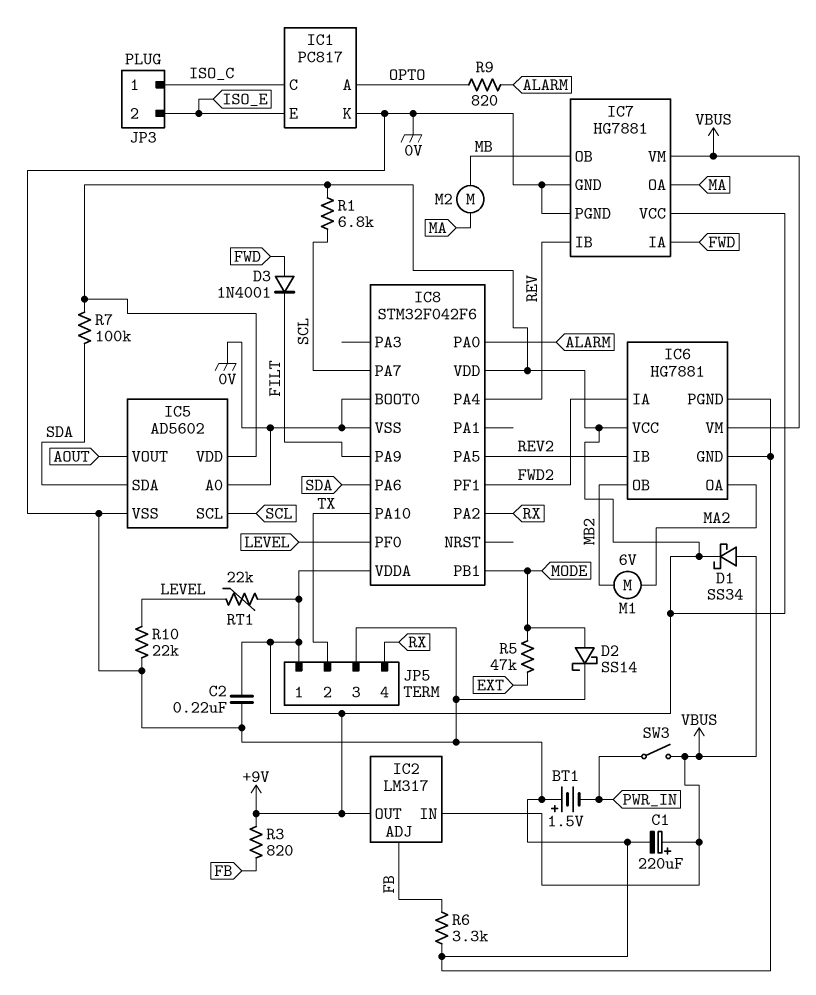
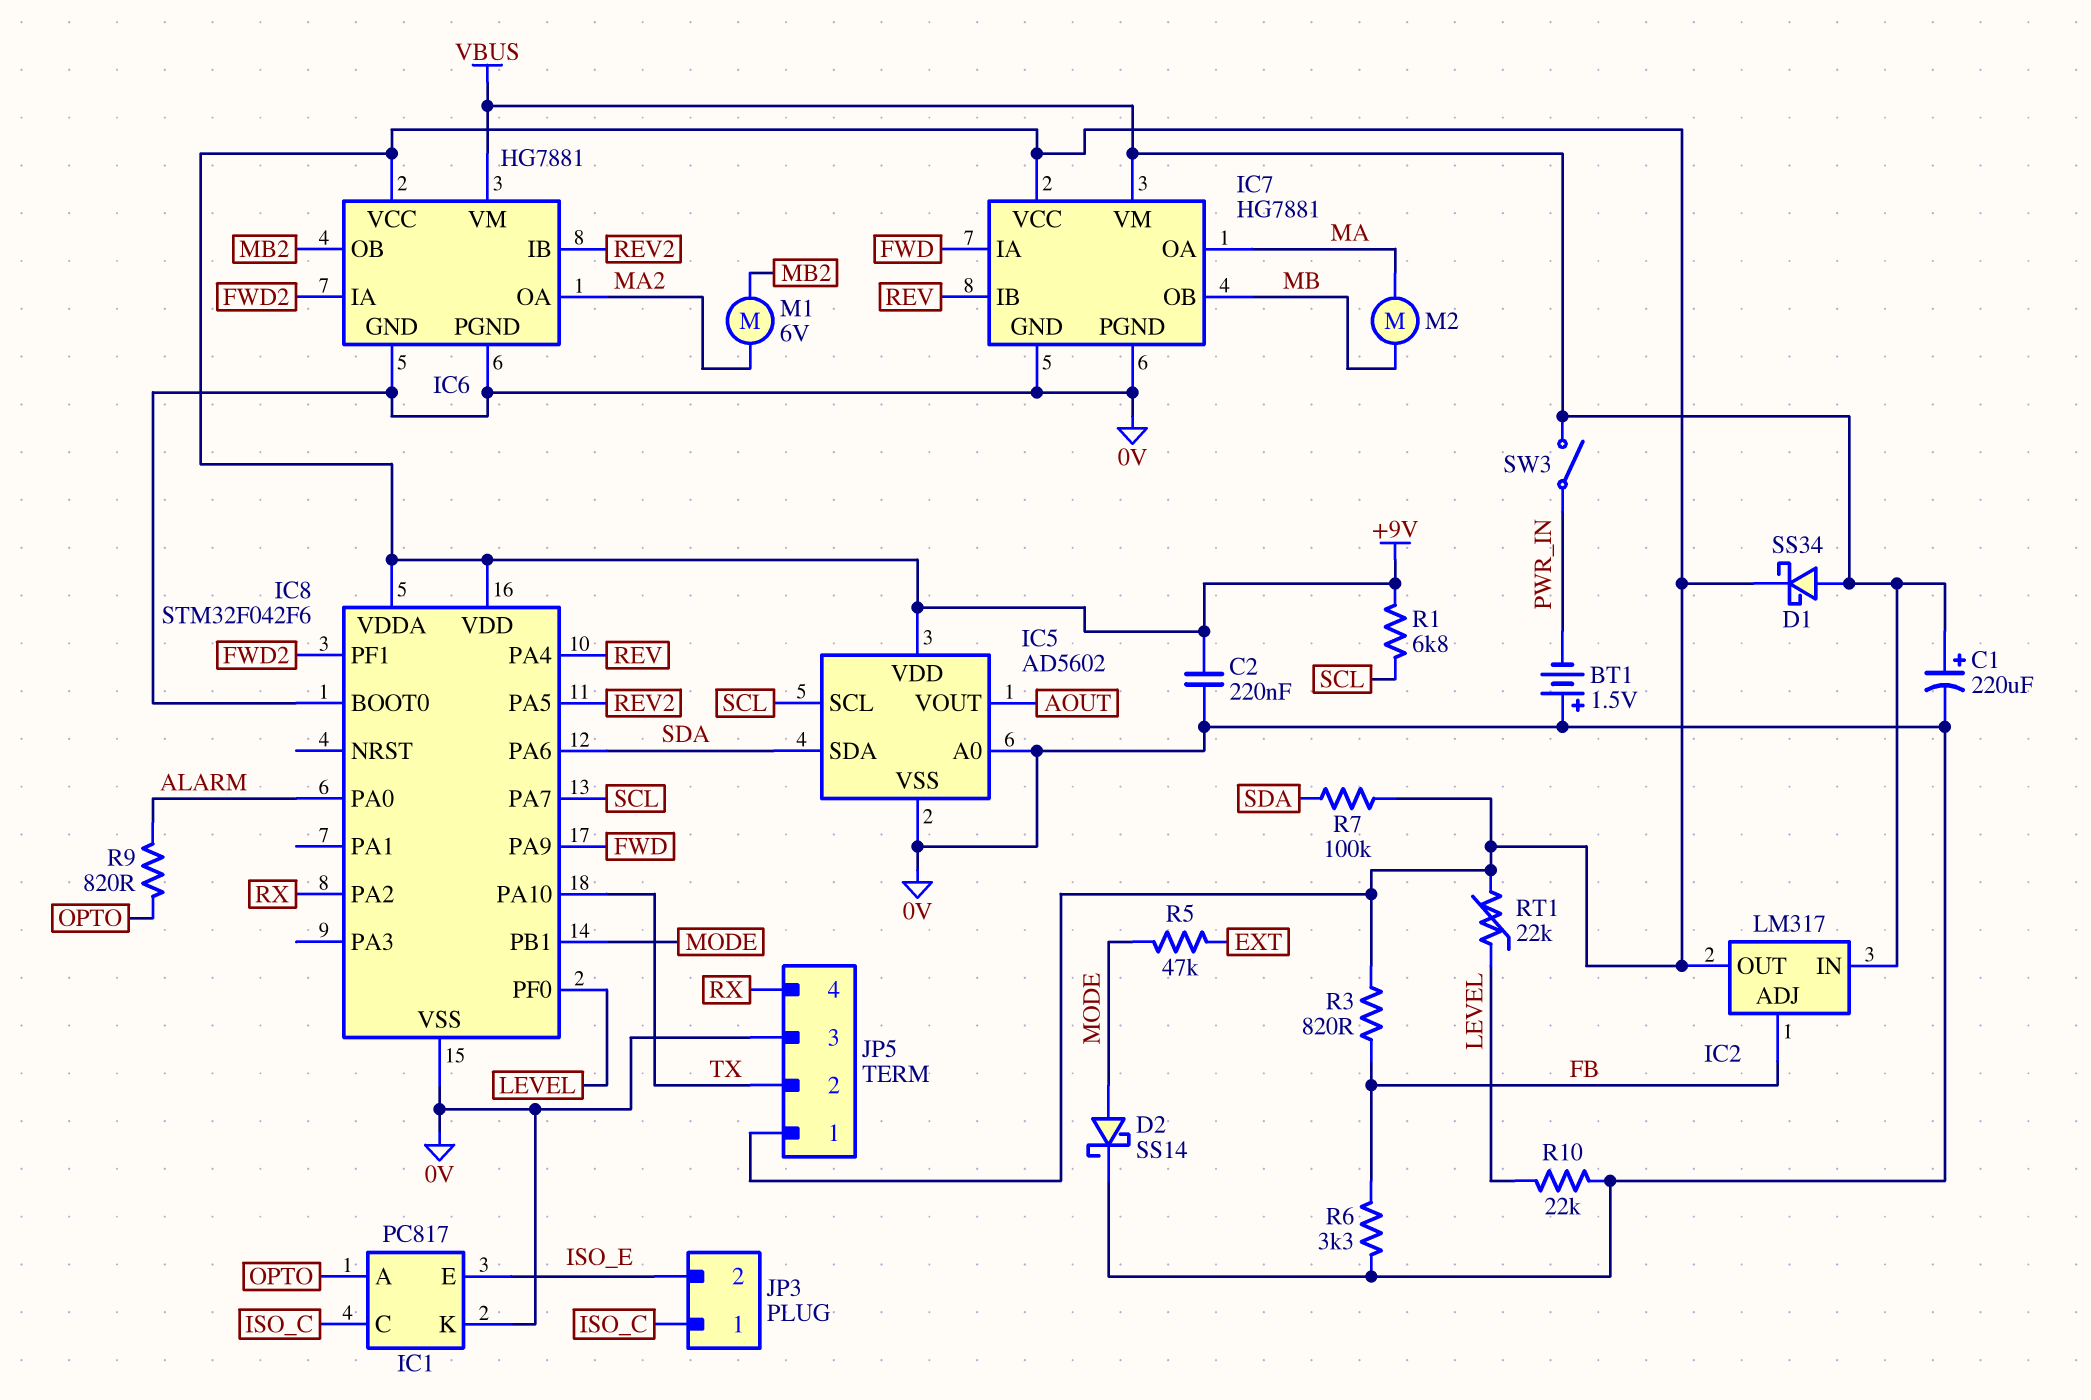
D3: diode 1N4001 (A FWD, K FILT) -> none
IC8 pin PA9: FILT -> FWD

